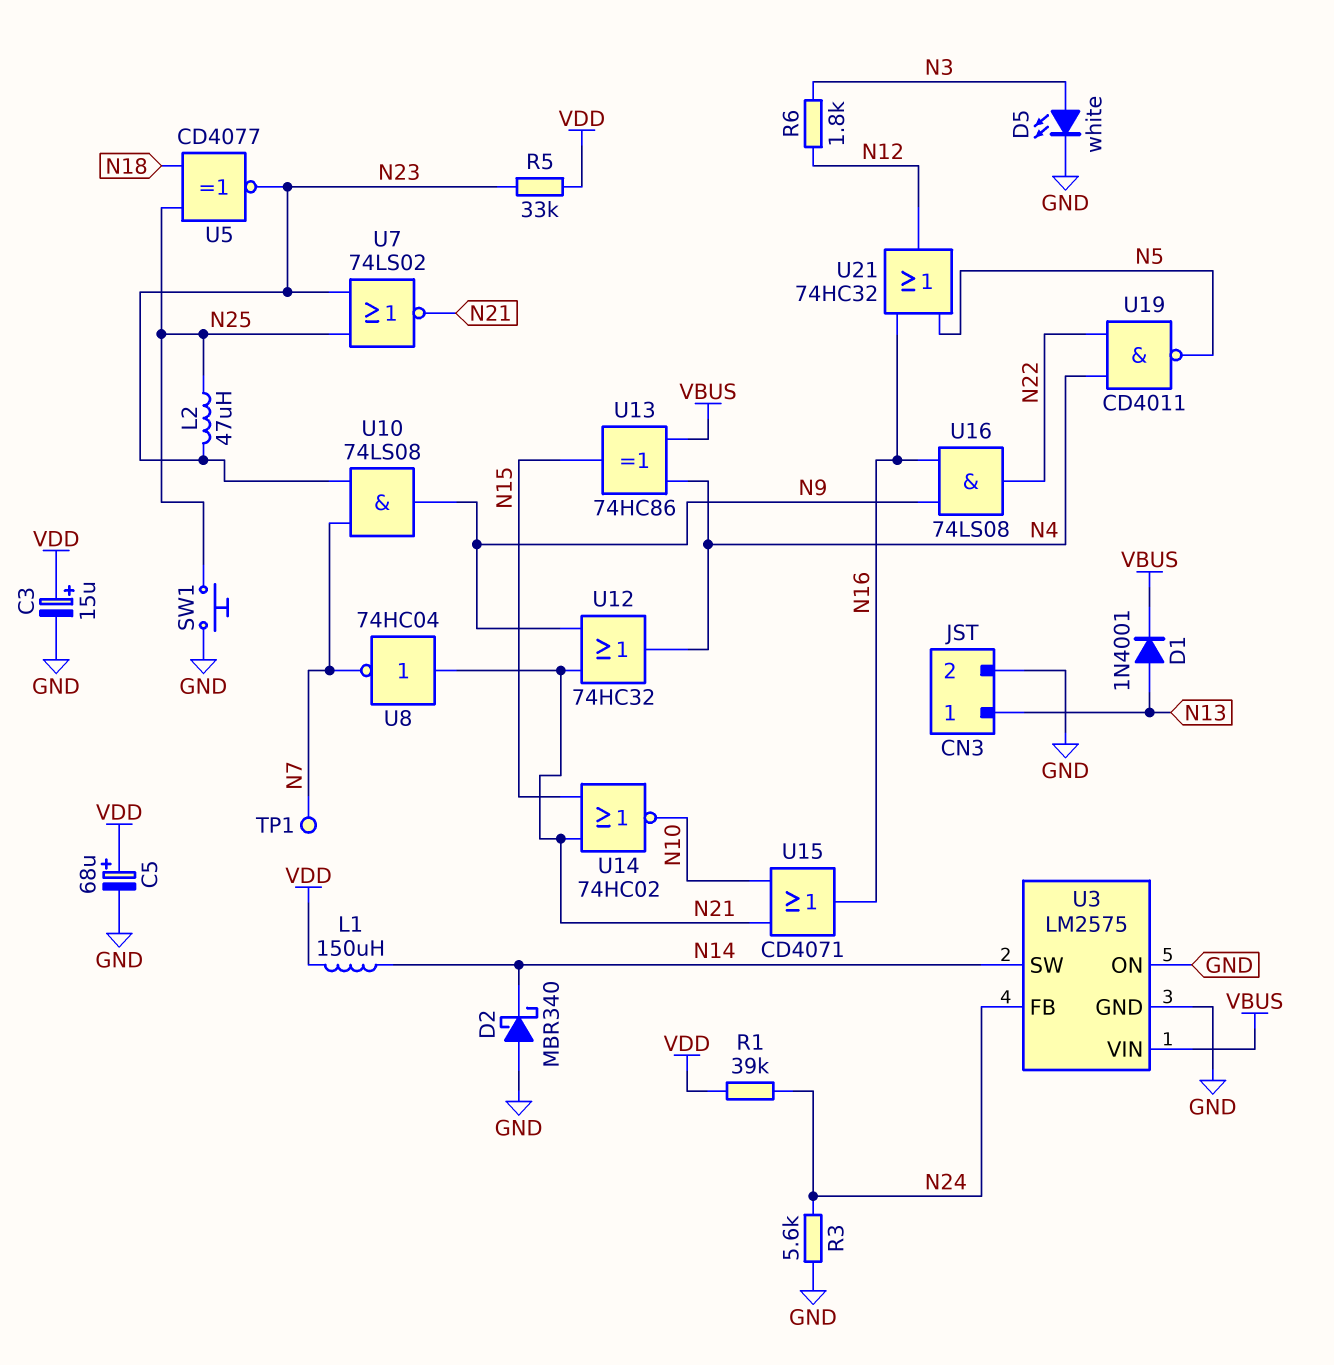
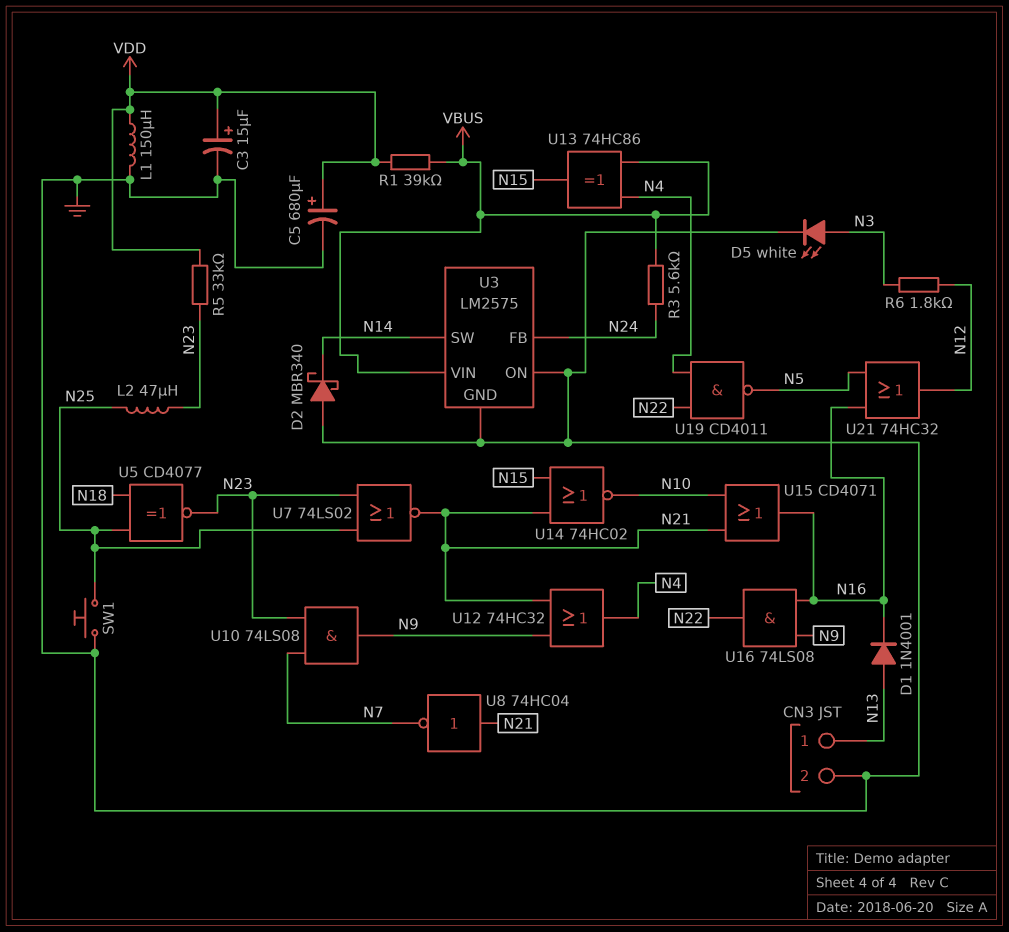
C5: 68uF (plus VDD, minus GND) -> 680uF (plus VDD, minus GND)
D1: diode 1N4001 (A N13, K VBUS) -> diode 1N4001 (A N13, K N16)
L1: 150uH (N14, VDD) -> 150uH (GND, VDD)
R1: 39k (N24, VDD) -> 39k (VBUS, VDD)
R3: 5.6k (GND, N24) -> 5.6k (N24, VBUS)
TP1: test point (N7) -> none

